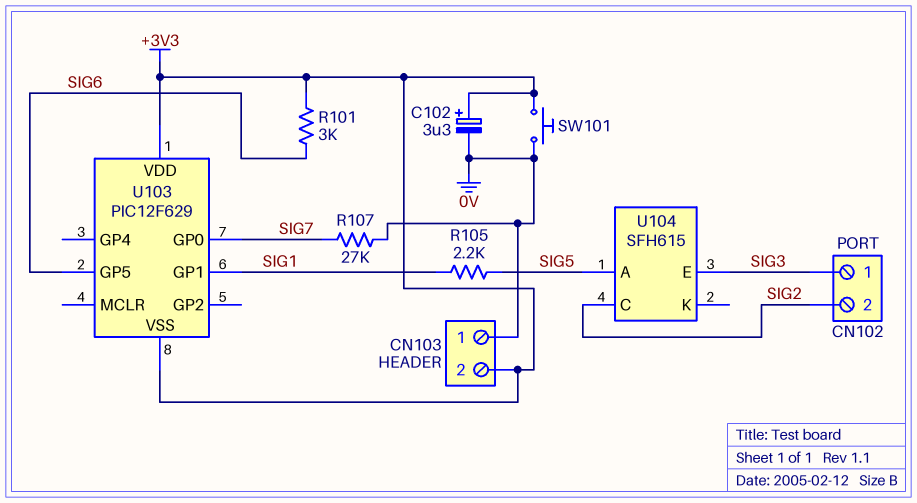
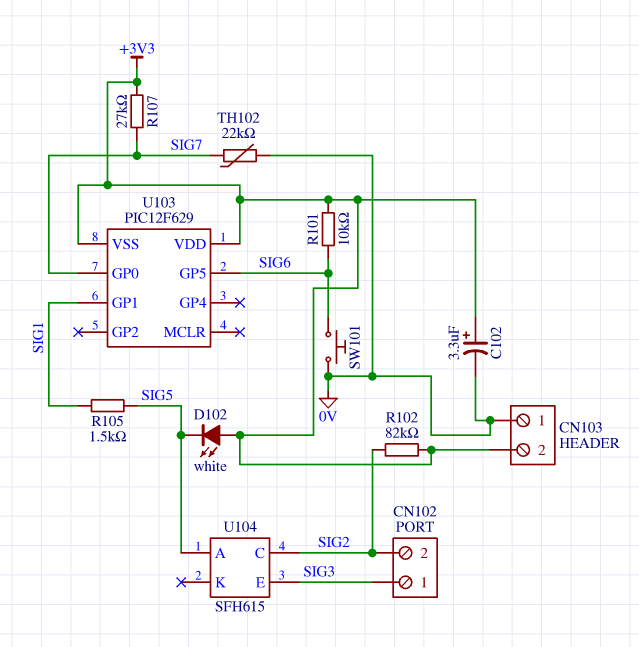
D102: none -> LED white (A +3V3, K SIG5)
R101: 3k (+3V3, SIG6) -> 10k (+3V3, SIG6)
R102: none -> 82k (+3V3, SIG2)
R105: 2.2k (SIG1, SIG5) -> 1.5k (SIG1, SIG5)
R107: 27k (0V, SIG7) -> 27k (+3V3, SIG7)
SW101: button (+3V3, 0V) -> button (0V, SIG6)
TH102: none -> 22k (0V, SIG7)

